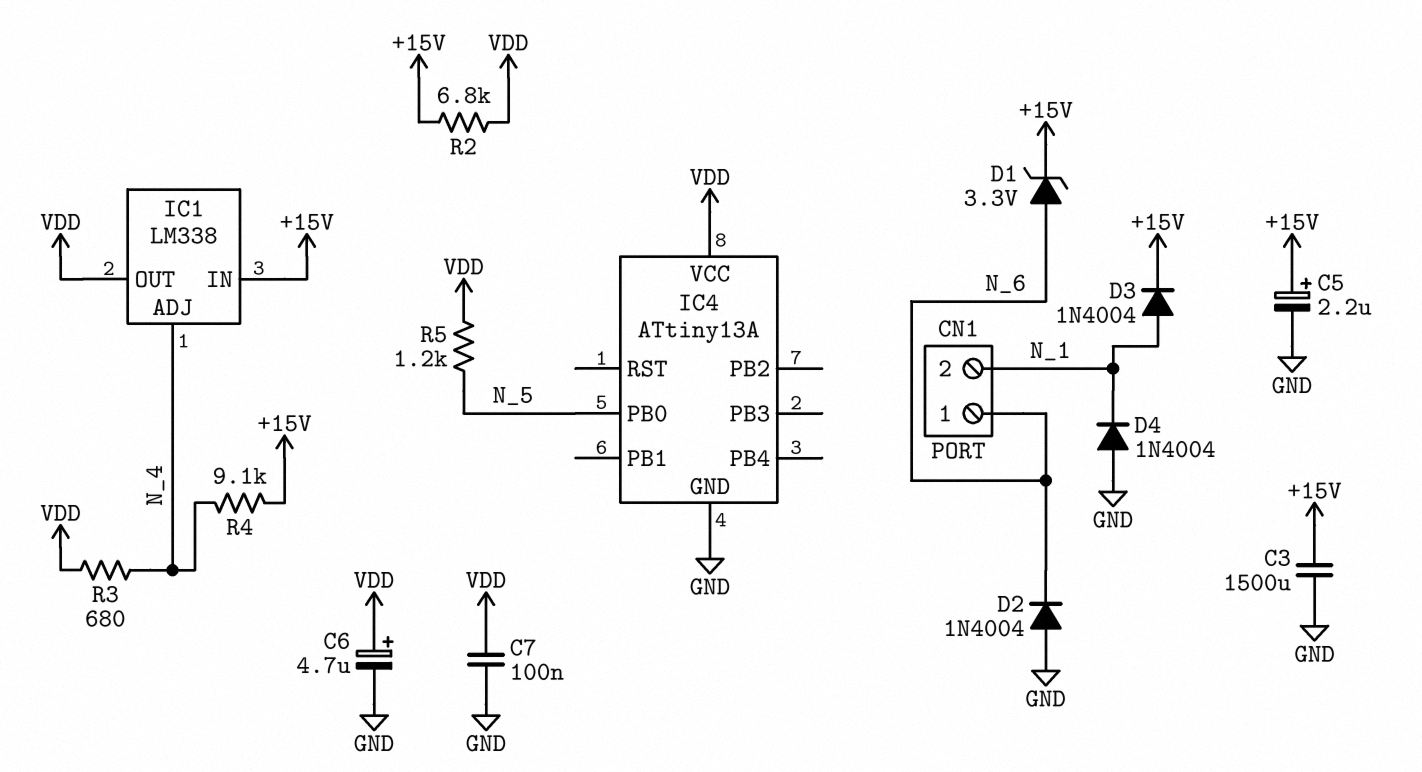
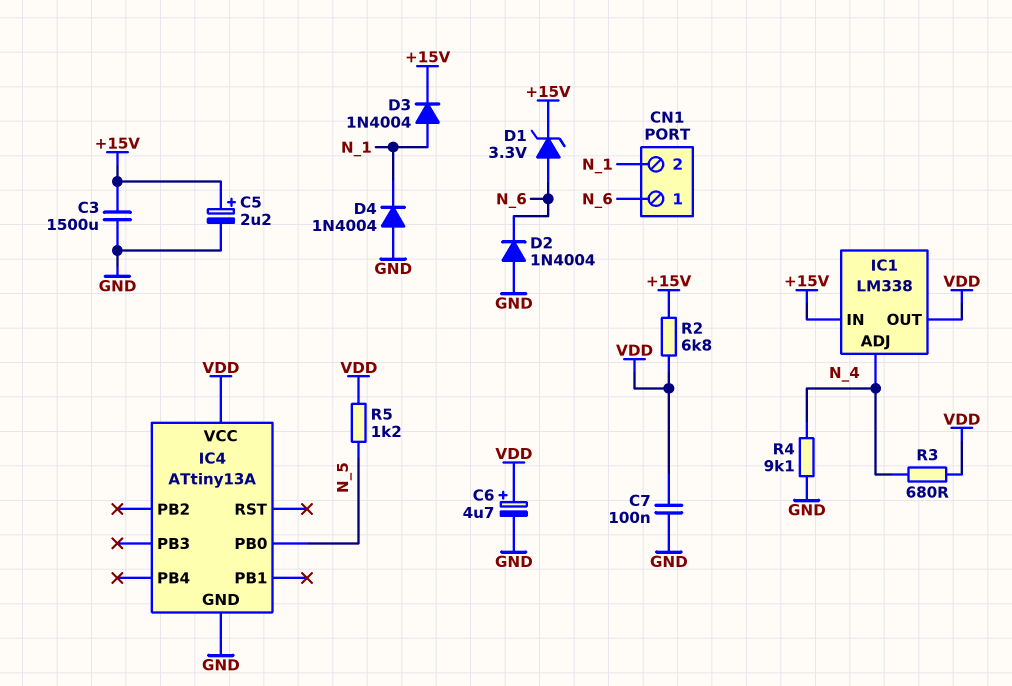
R4: 9.1k (+15V, N_4) -> 9.1k (GND, N_4)

